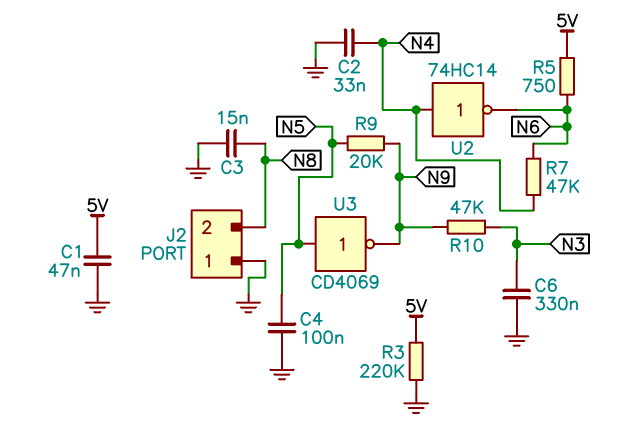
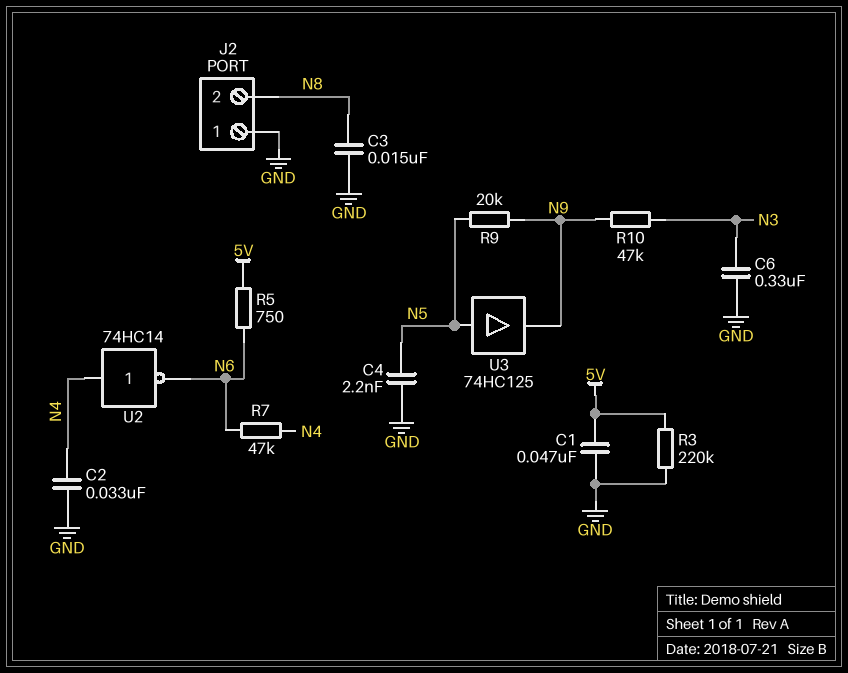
C4: 100nF (GND, N5) -> 2.2nF (GND, N5)
U3: NOT CD4069 (in N5, out N9) -> buffer 74HC125 (in N5, out N9)

